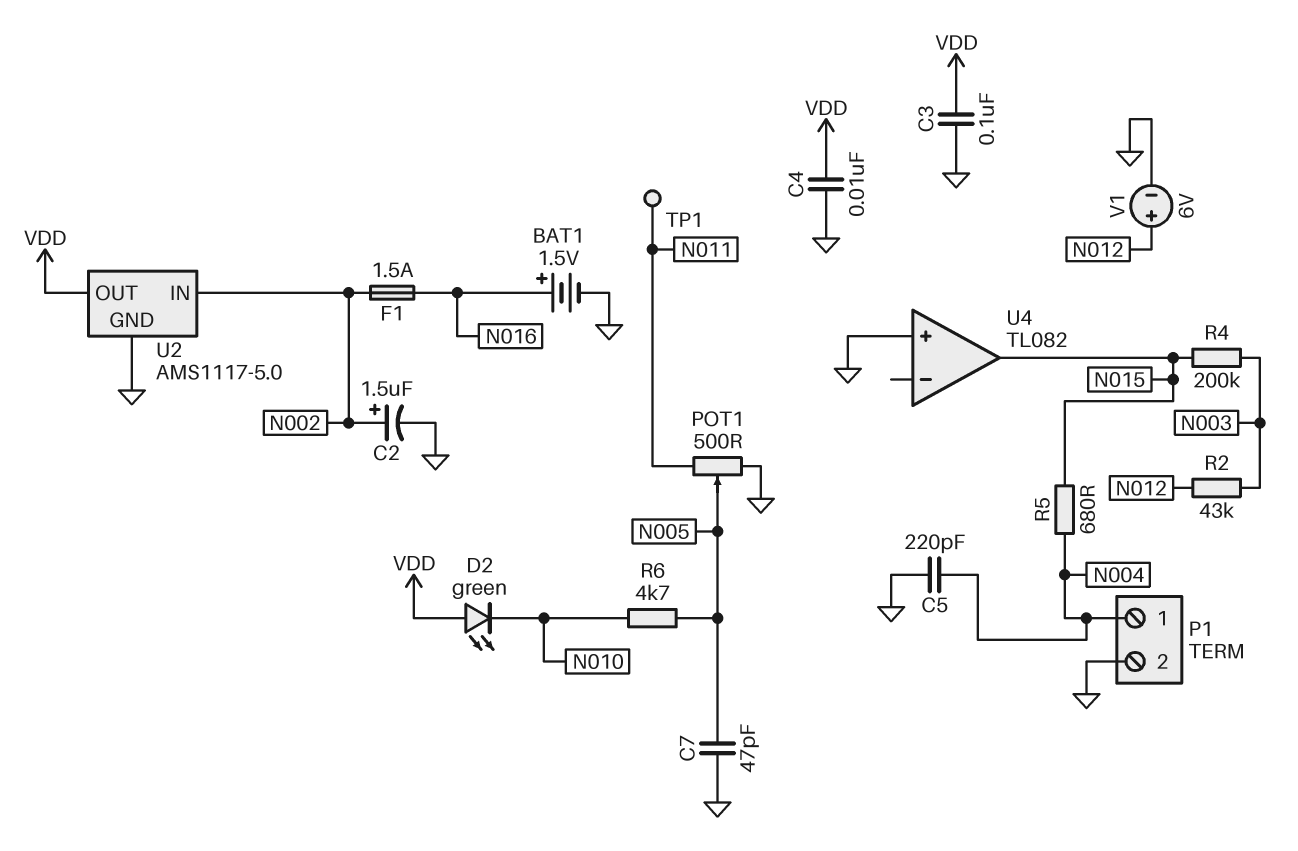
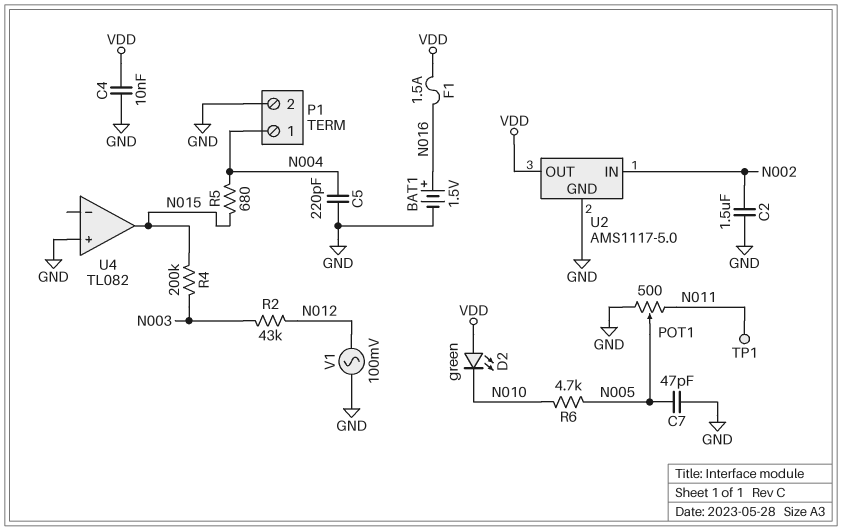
C2: 1.5uF (plus N002, minus GND) -> 1.5uF (GND, N002)
C3: 100nF (GND, VDD) -> none
F1: 1.5A (N002, N016) -> 1.5A (N016, VDD)
V1: 6V (plus N012, minus GND) -> AC 100mV (GND, N012)

